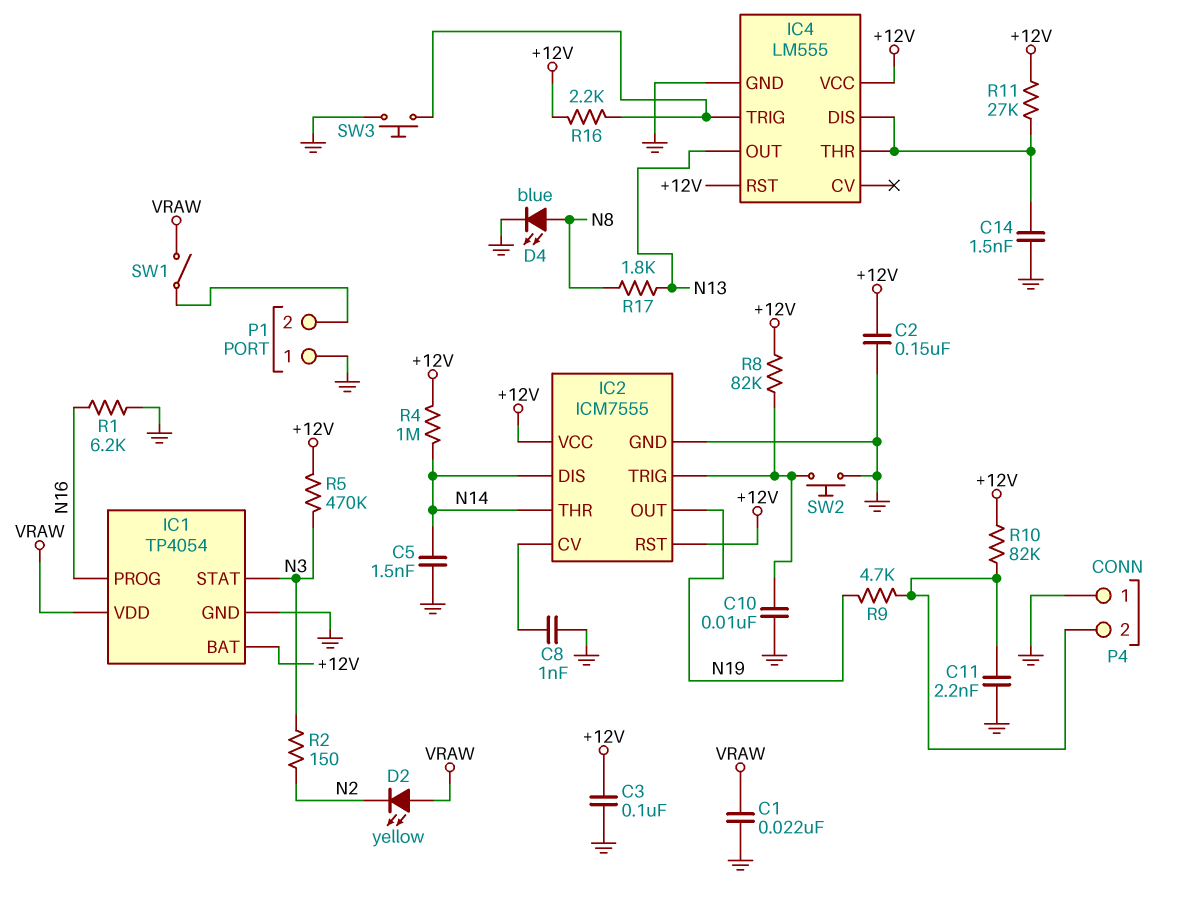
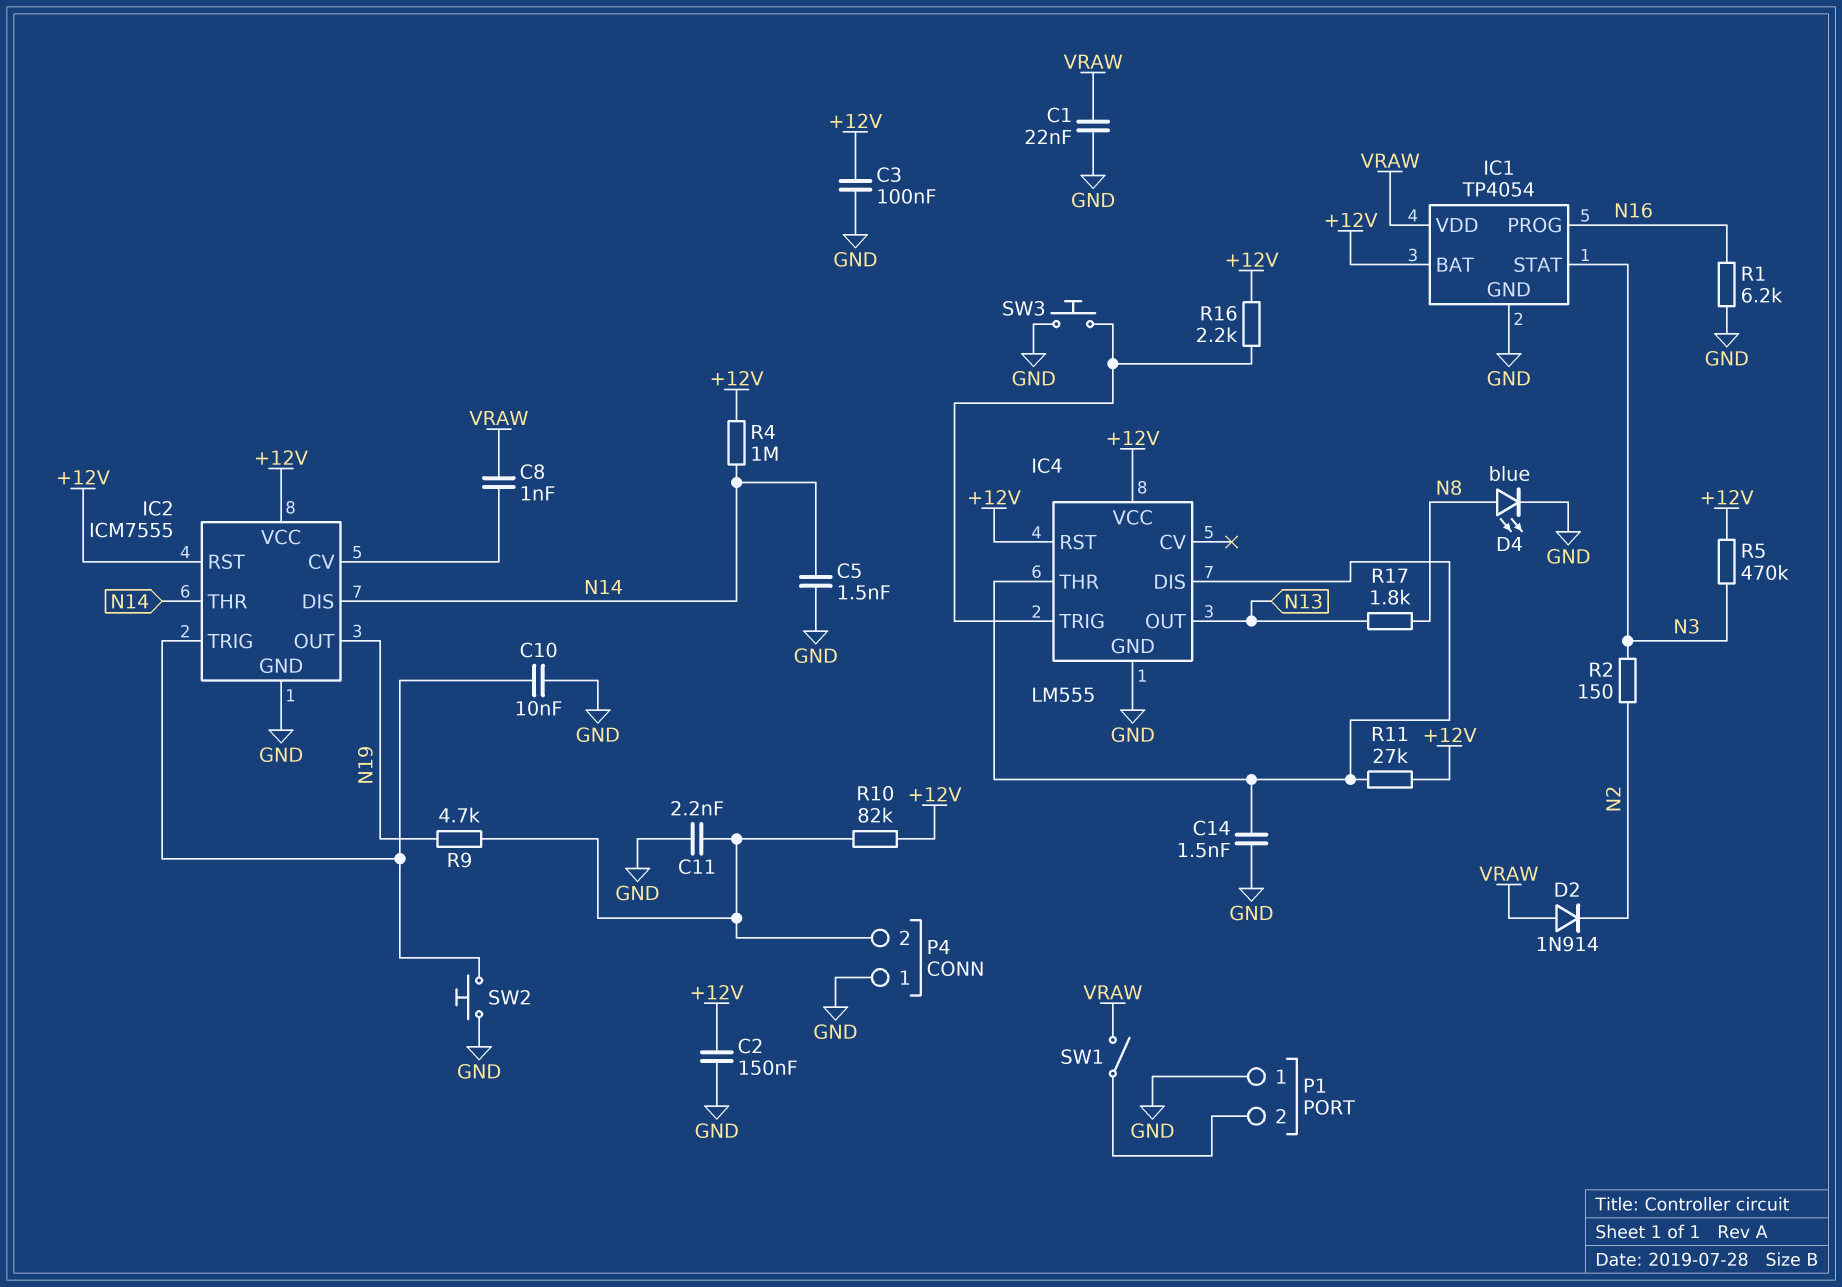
C8: 1nF (GND, IC2/CV) -> 1nF (IC2/CV, VRAW)
D2: LED yellow (A VRAW, K N2) -> diode 1N914 (A VRAW, K N2)
R8: 82k (+12V, IC2/TRIG) -> none

